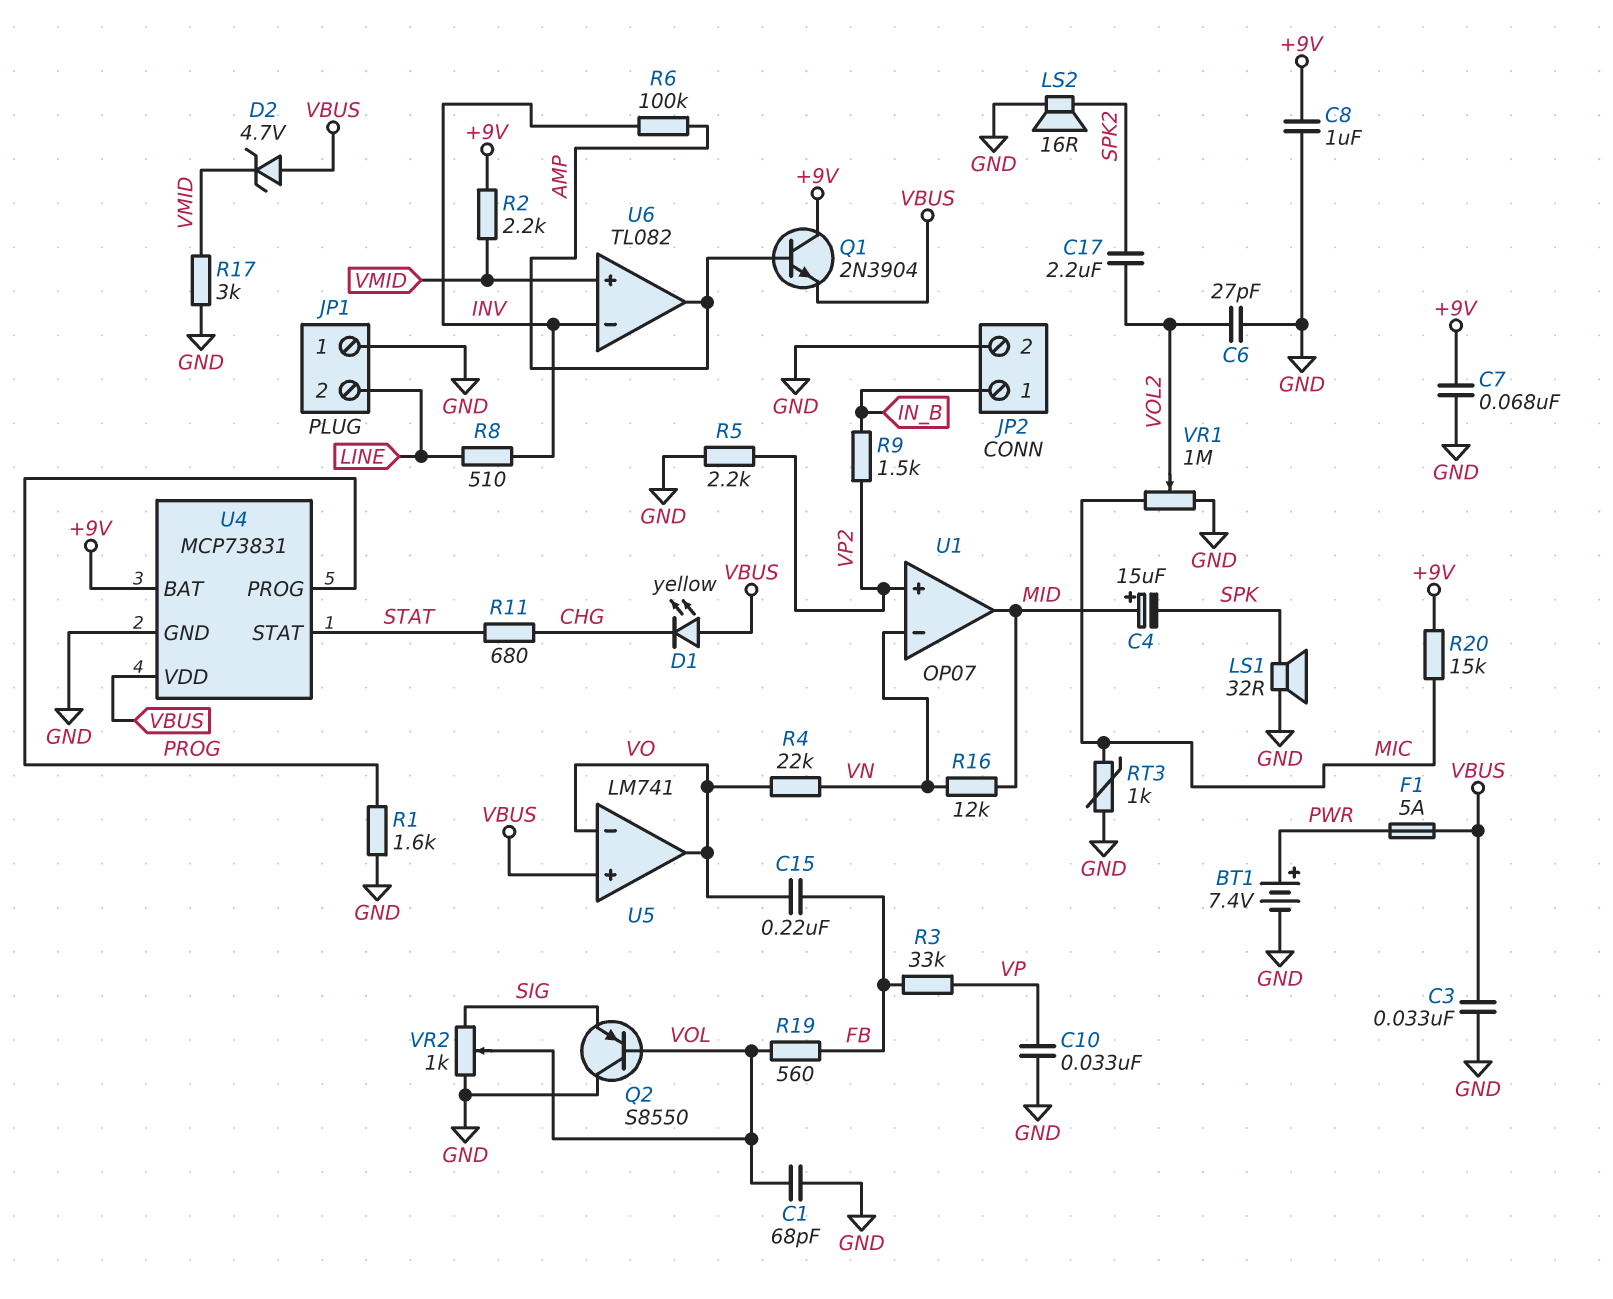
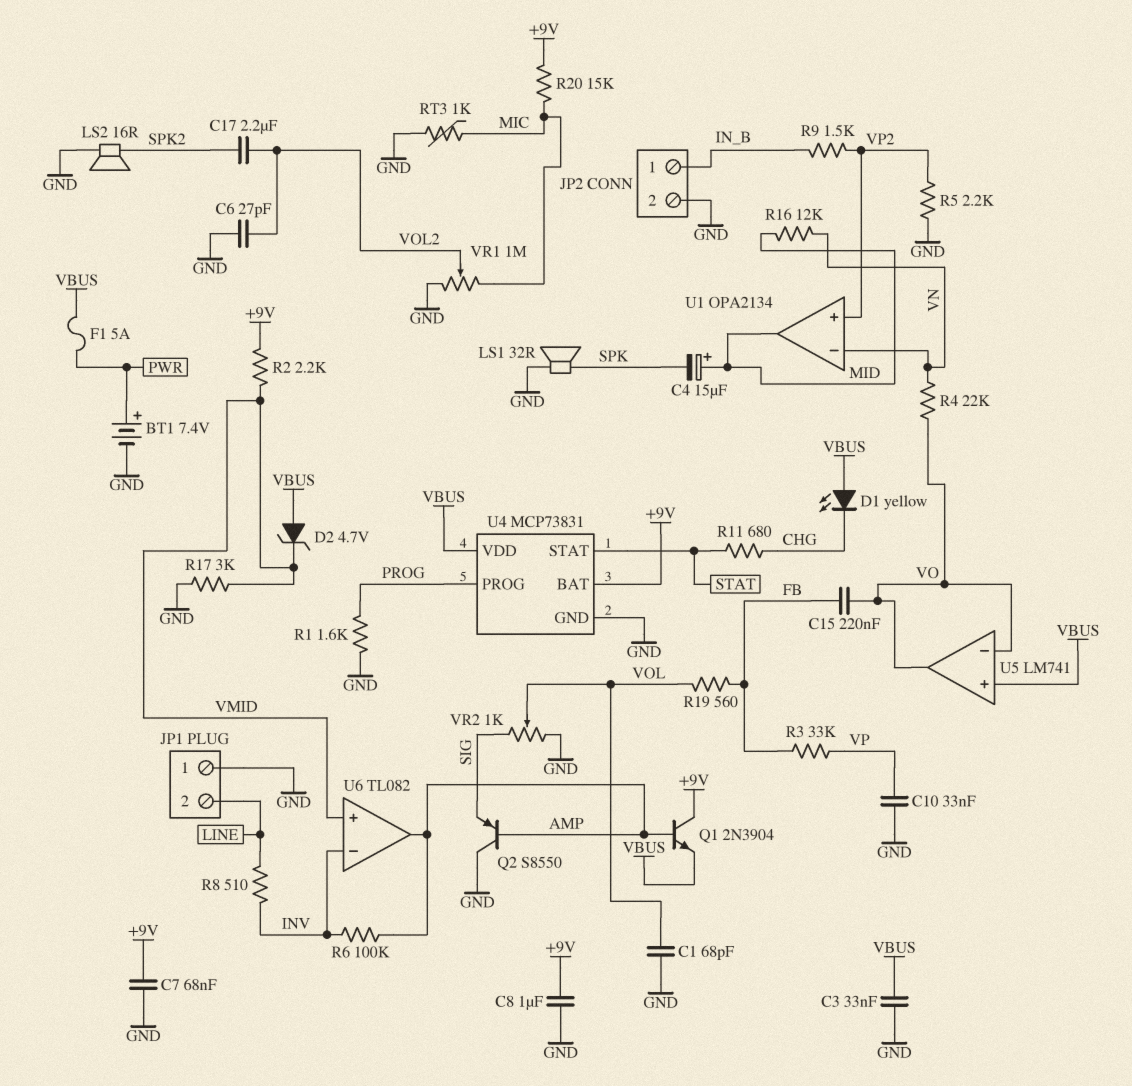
Q2: PNP S8550 (B VOL, C GND, E SIG) -> PNP S8550 (B AMP, C GND, E SIG)
U1: OP07 -> OPA2134

